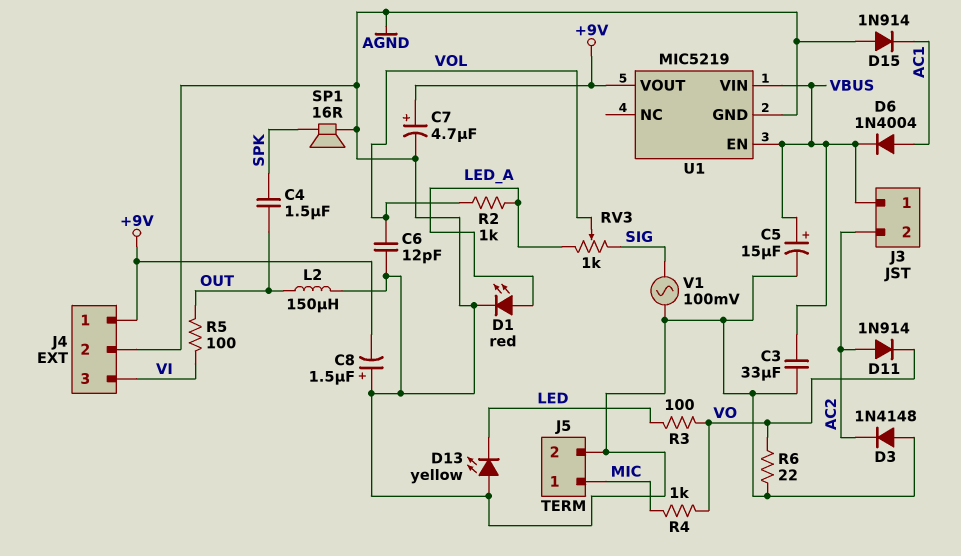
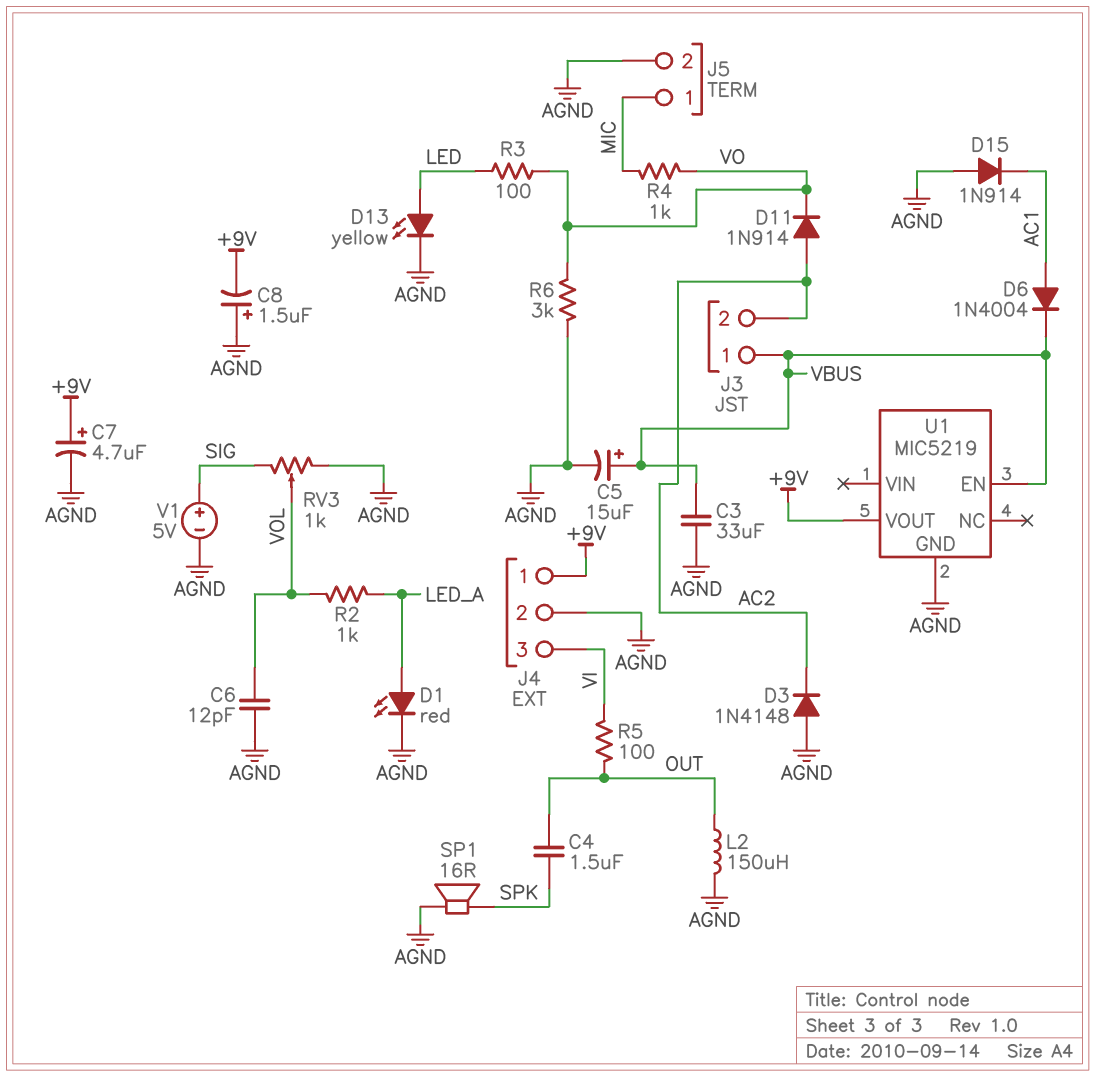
D13: LED yellow (A AGND, K LED) -> LED yellow (A LED, K AGND)
R6: 22 (AGND, VO) -> 3k (AGND, VO)
RV3: 1k (LED_A, SIG, wiper VOL) -> 1k (AGND, SIG, wiper VOL)
U1 pin VIN: VBUS -> none
V1: AC 100mV (AGND, SIG) -> 5V (plus SIG, minus AGND)

